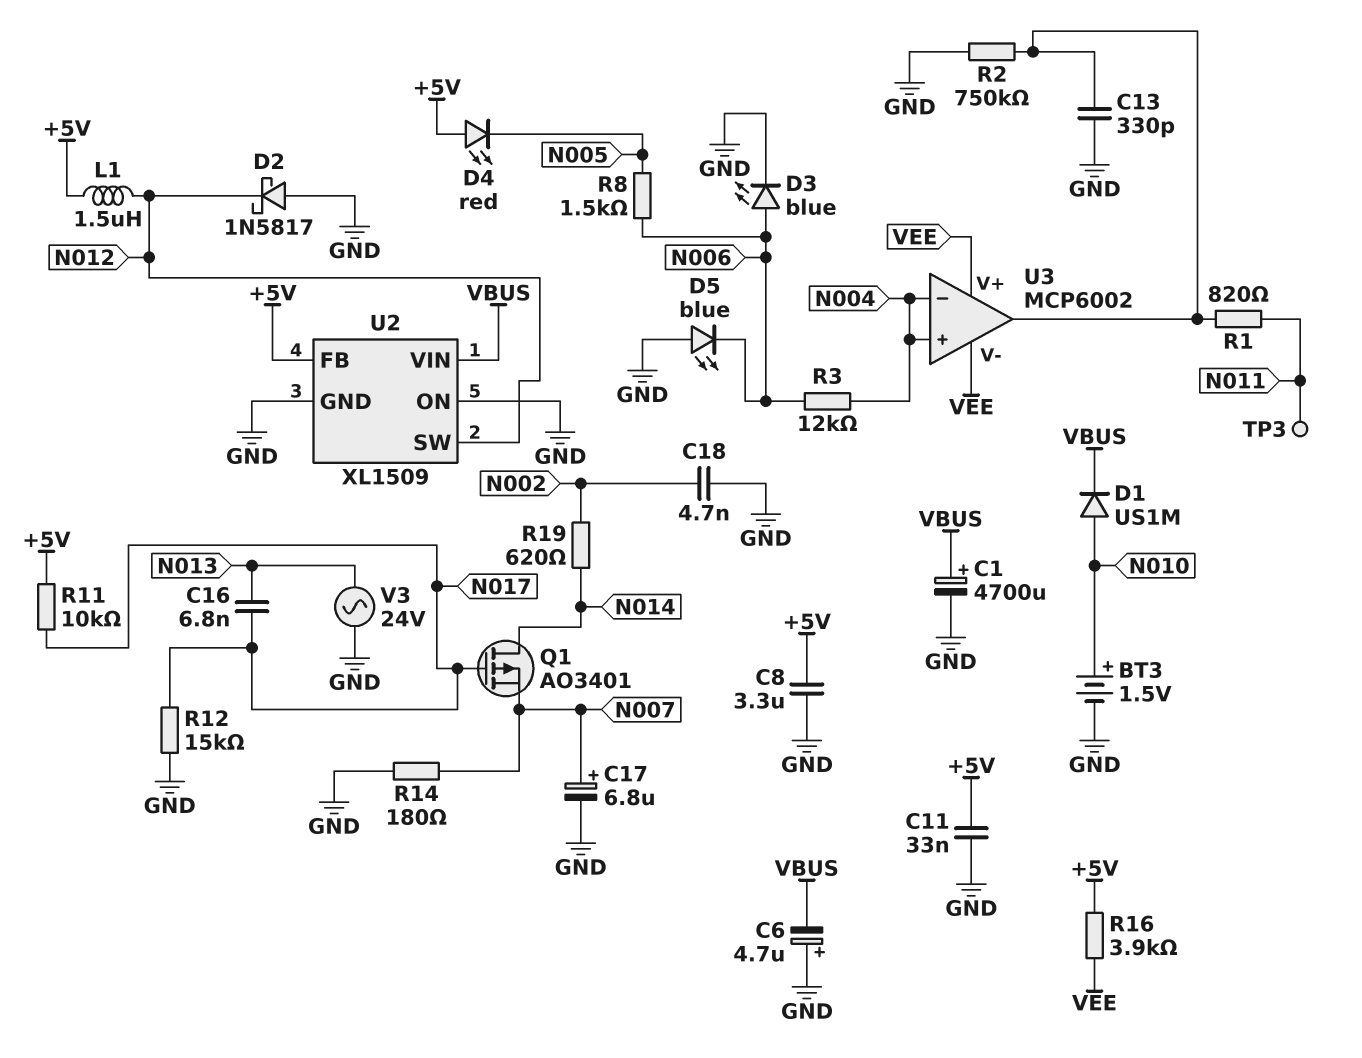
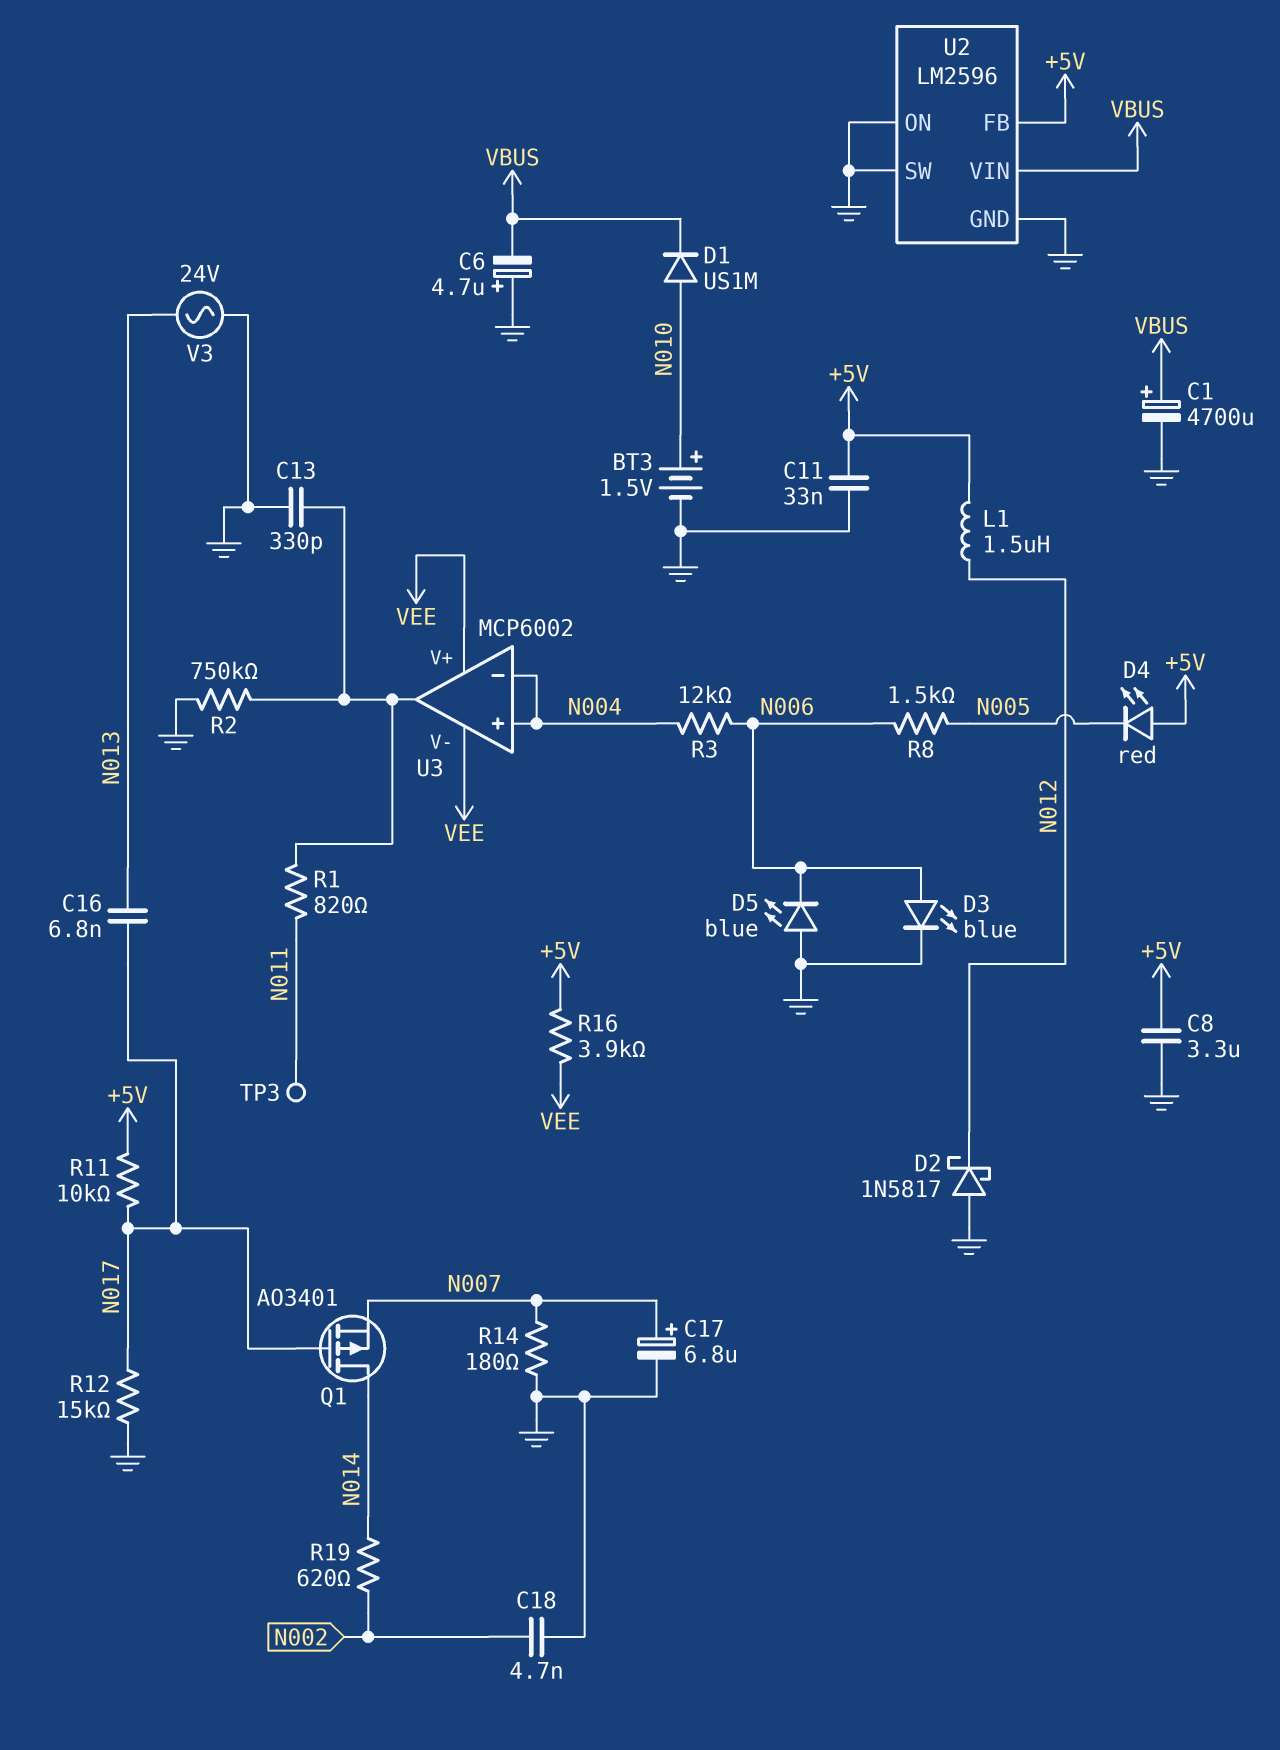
U2: XL1509 -> LM2596
U2 pin SW: N012 -> GND

